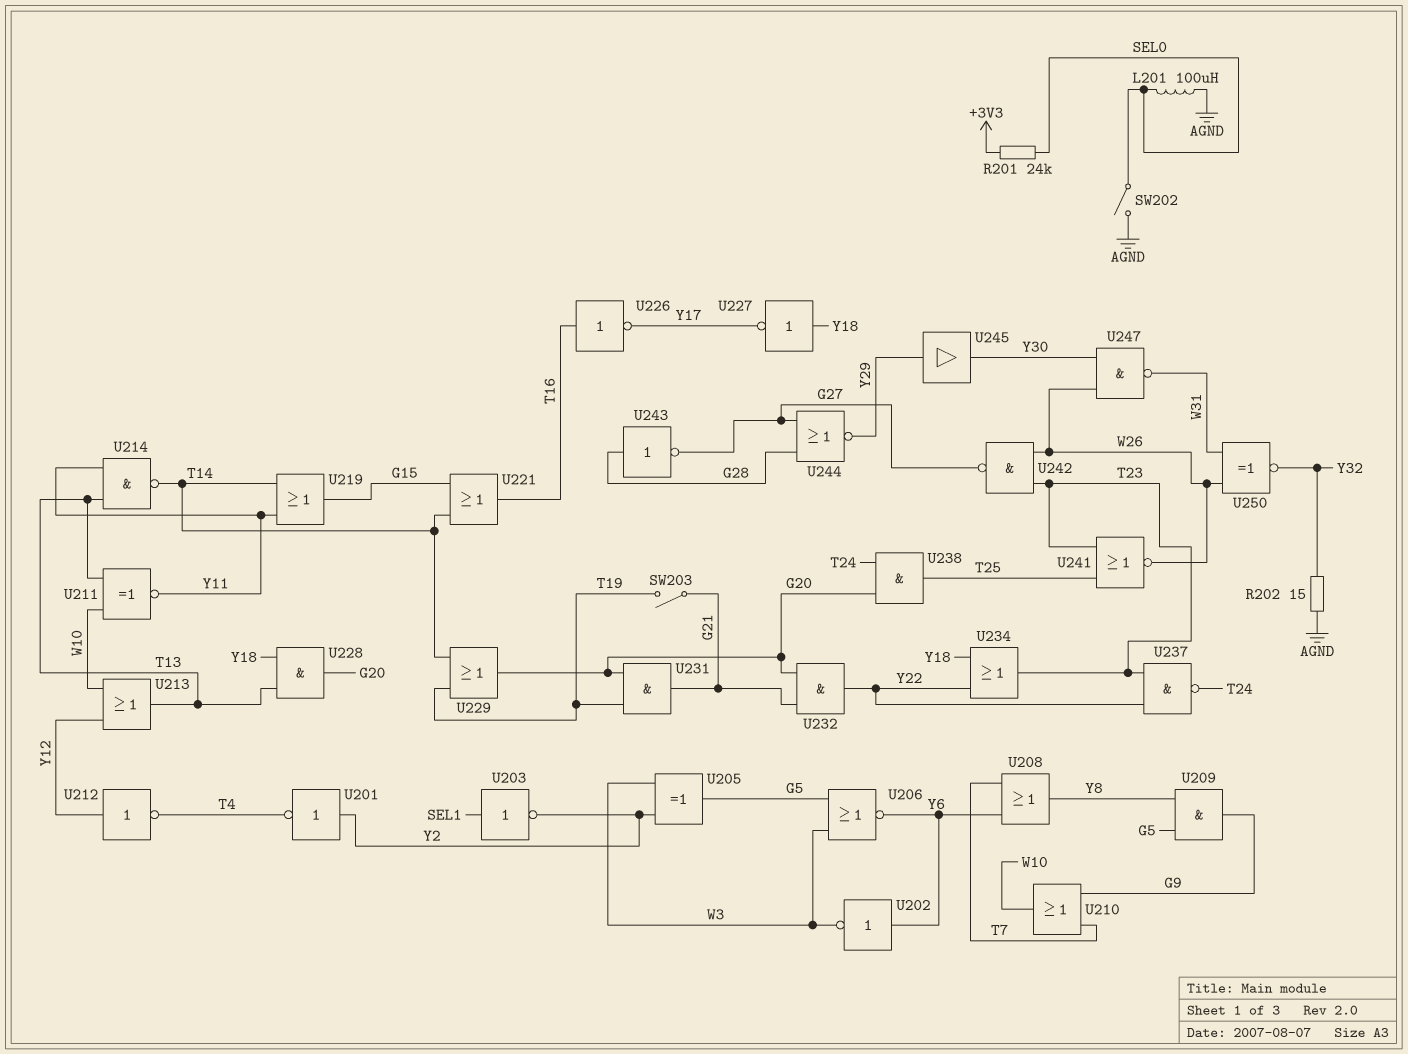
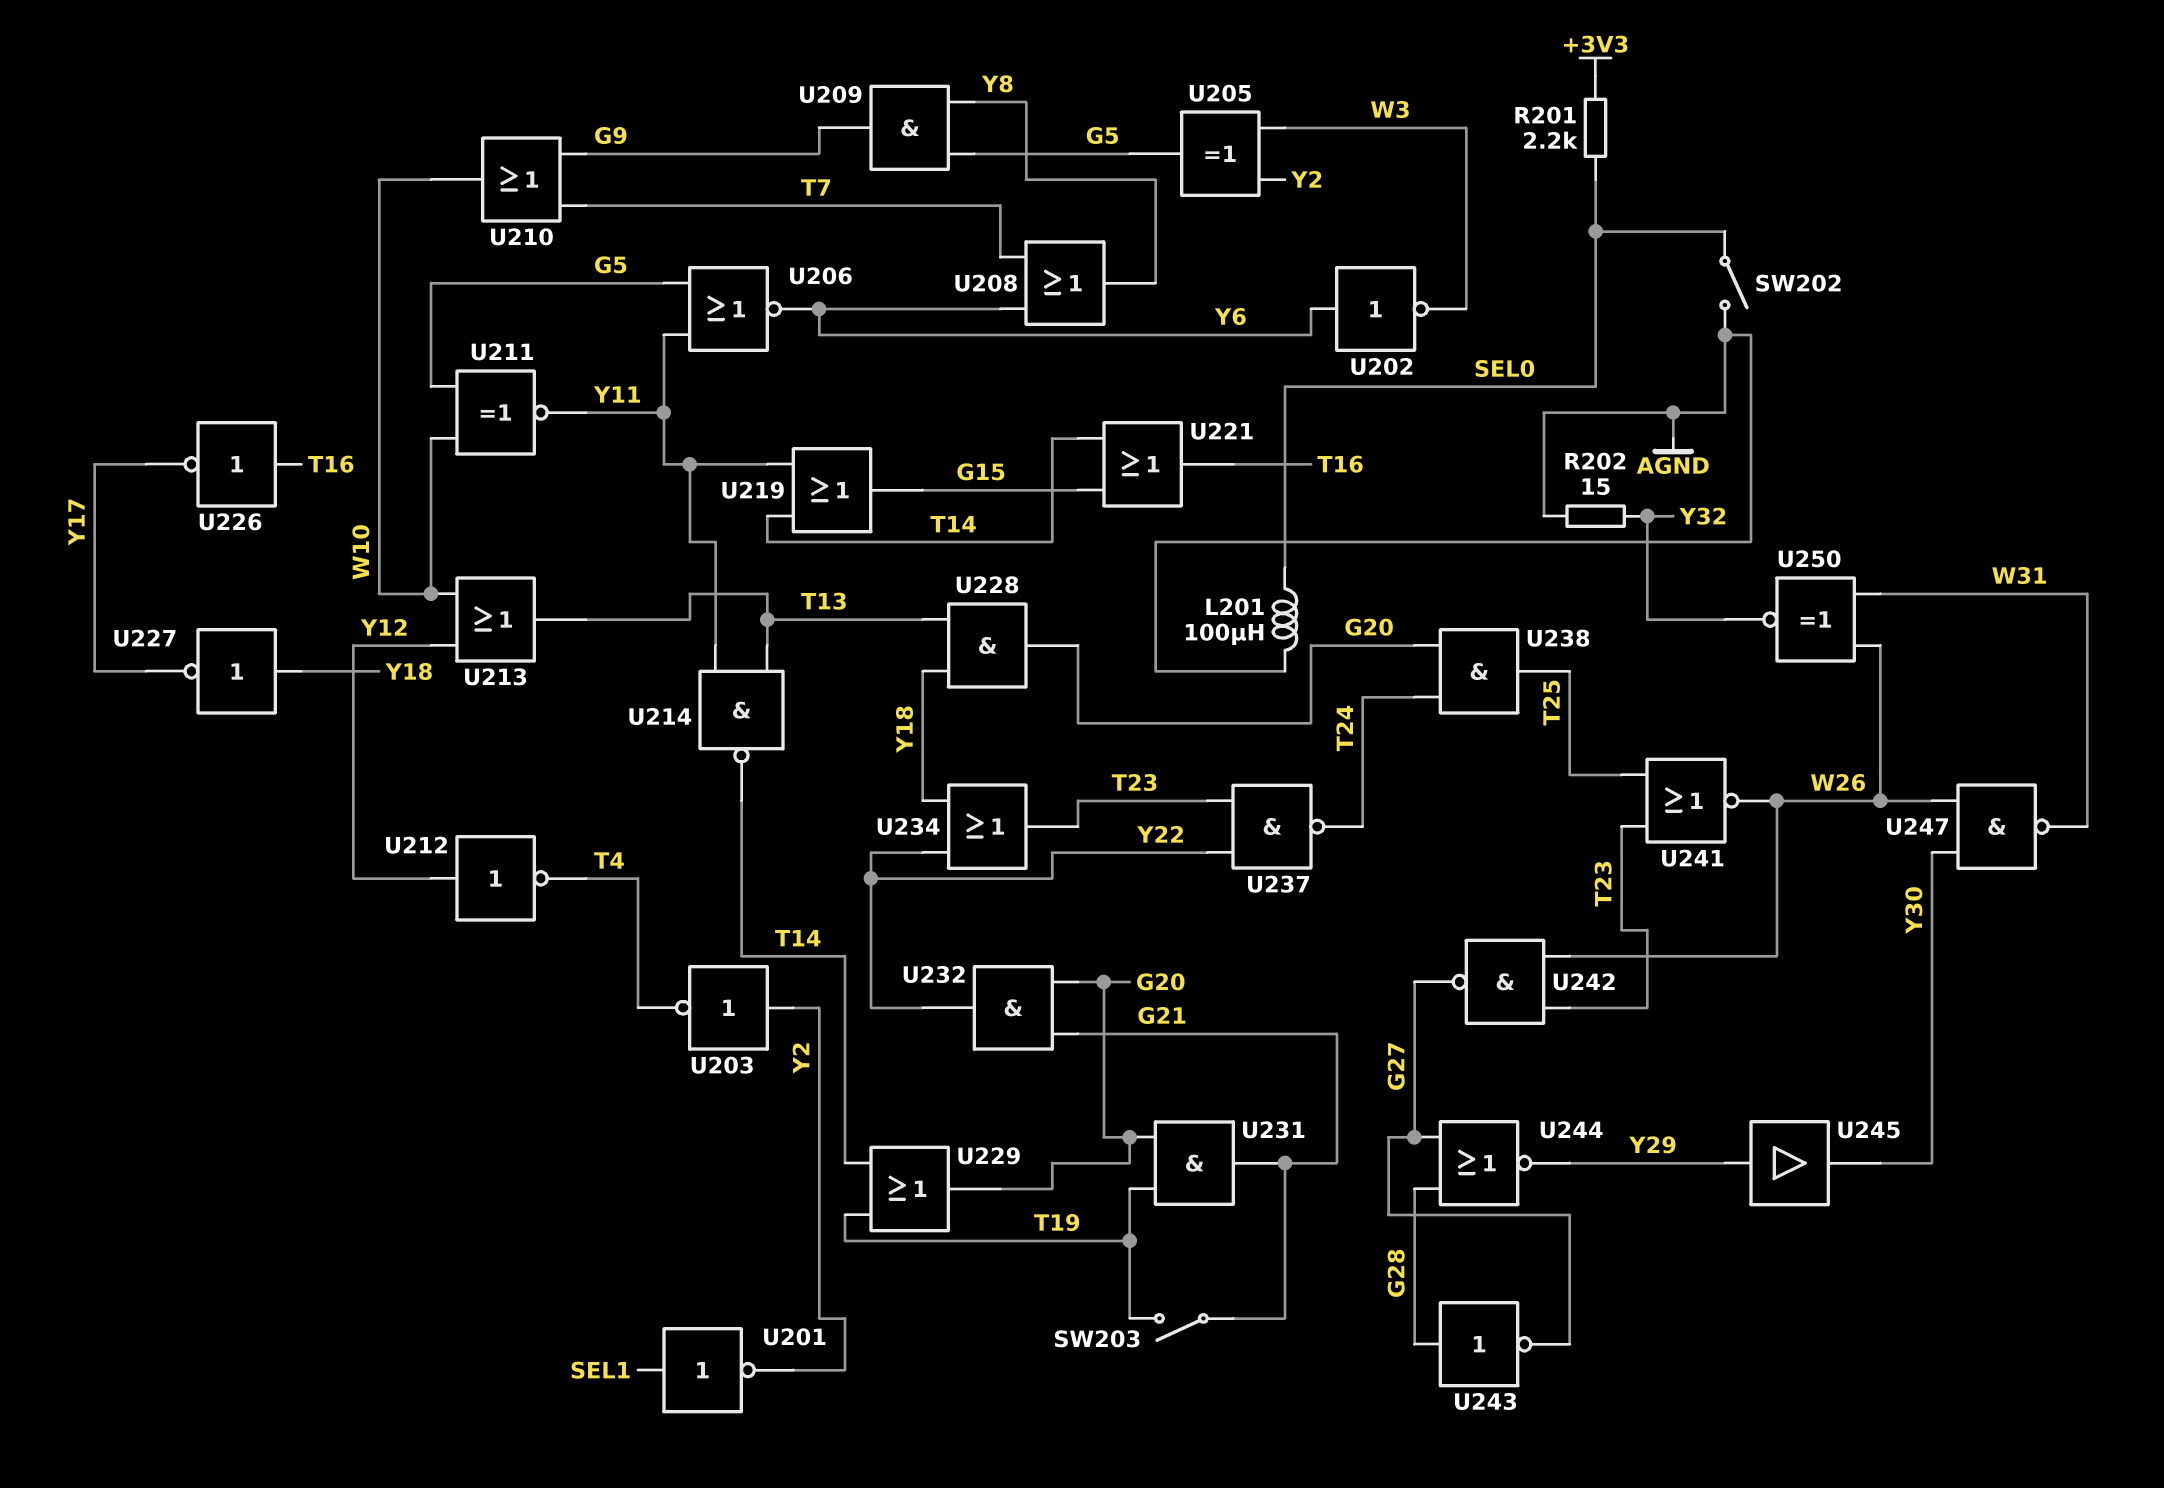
R201: 24k (+3V3, SEL0) -> 2.2k (+3V3, SEL0)
U201: NOT (in Y2, out T4) -> NOT (in SEL1, out Y2)
U203: NOT (in SEL1, out Y2) -> NOT (in Y2, out T4)
U206: NOR (in G5, in W3, out Y6) -> NOR (in G5, in Y11, out Y6)
U211: XNOR (in T13, in W10, out Y11) -> XNOR (in G5, in W10, out Y11)

